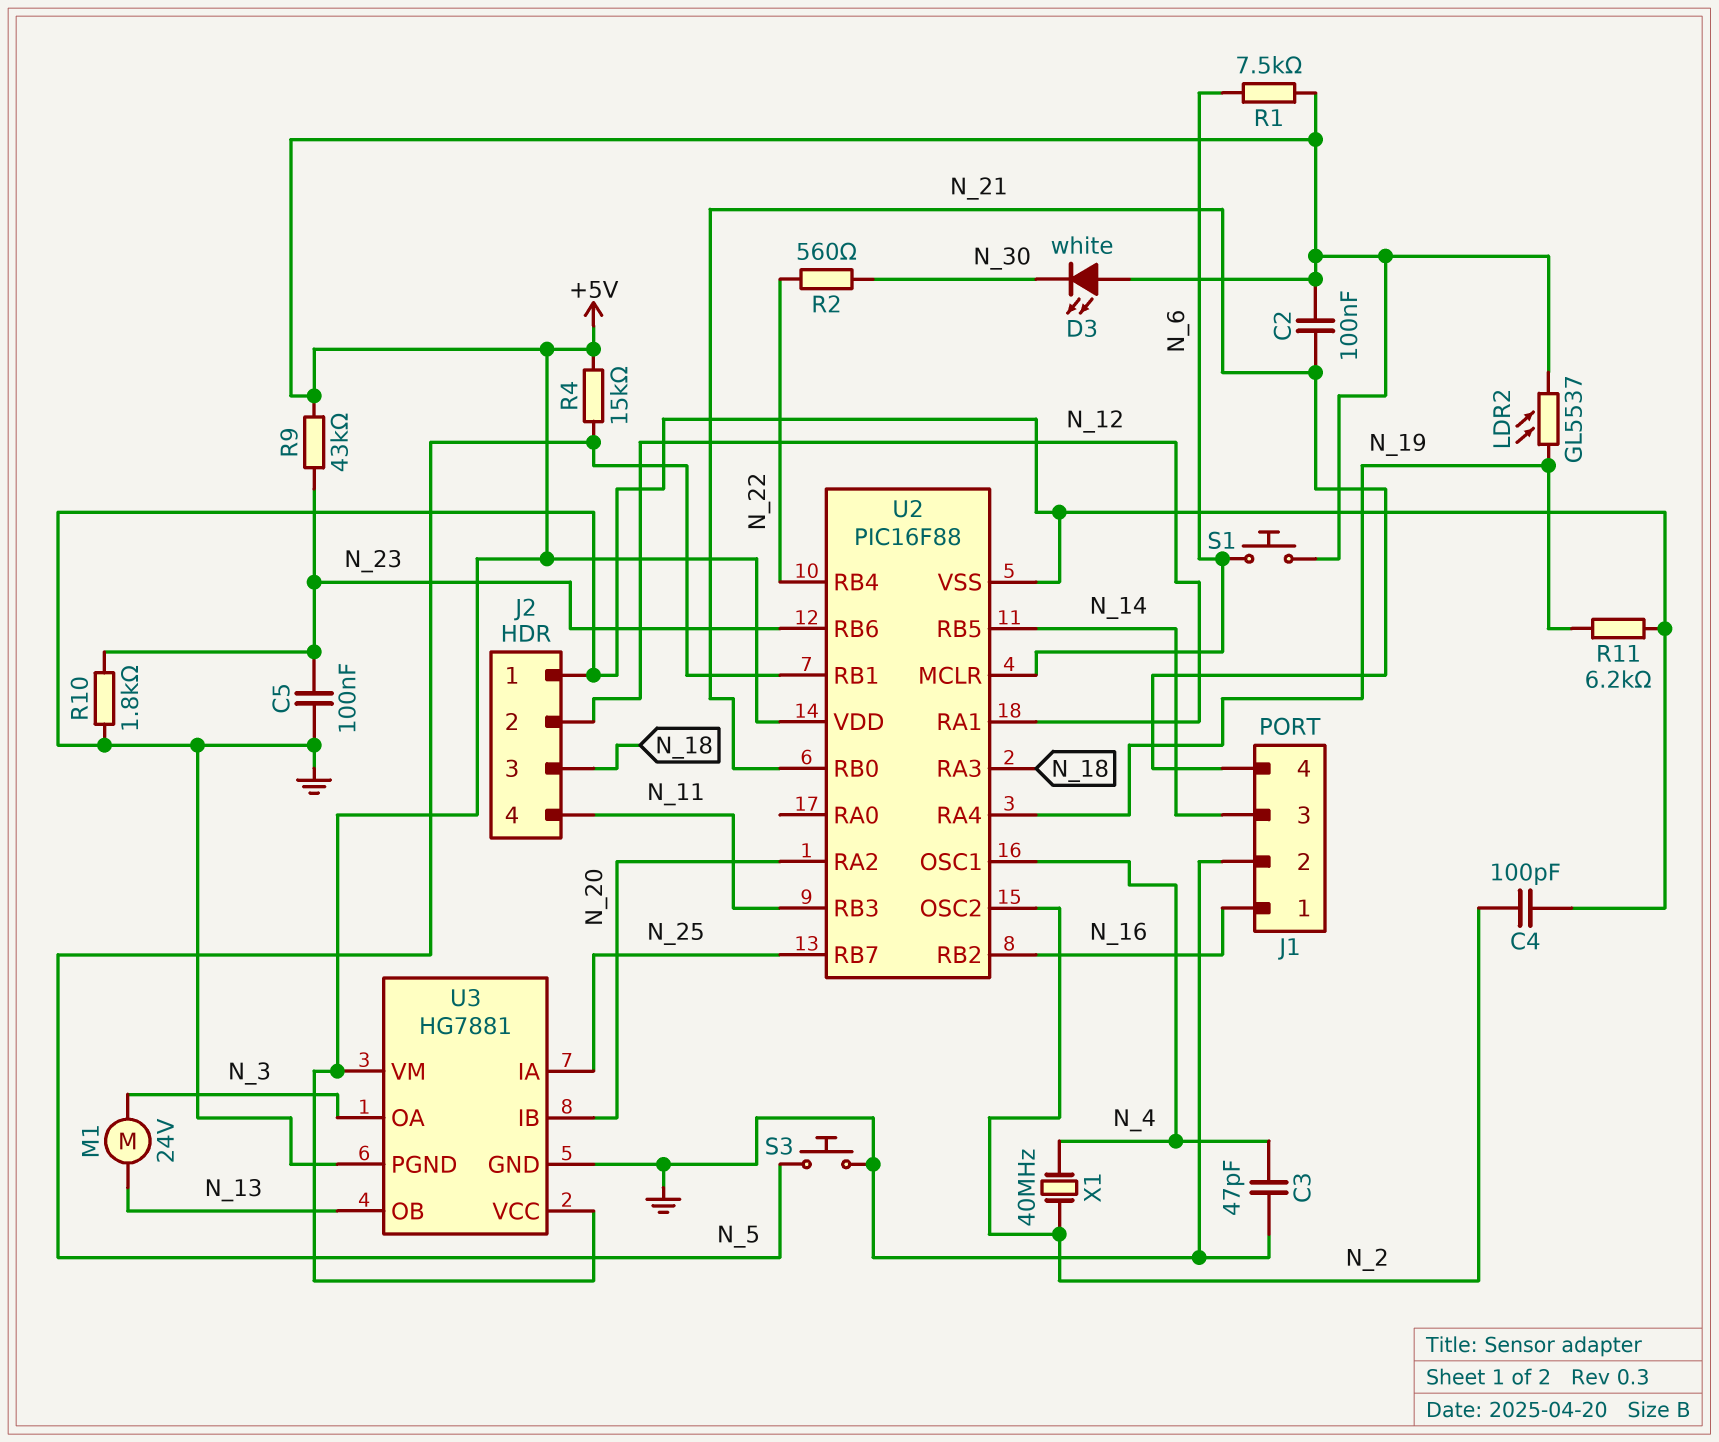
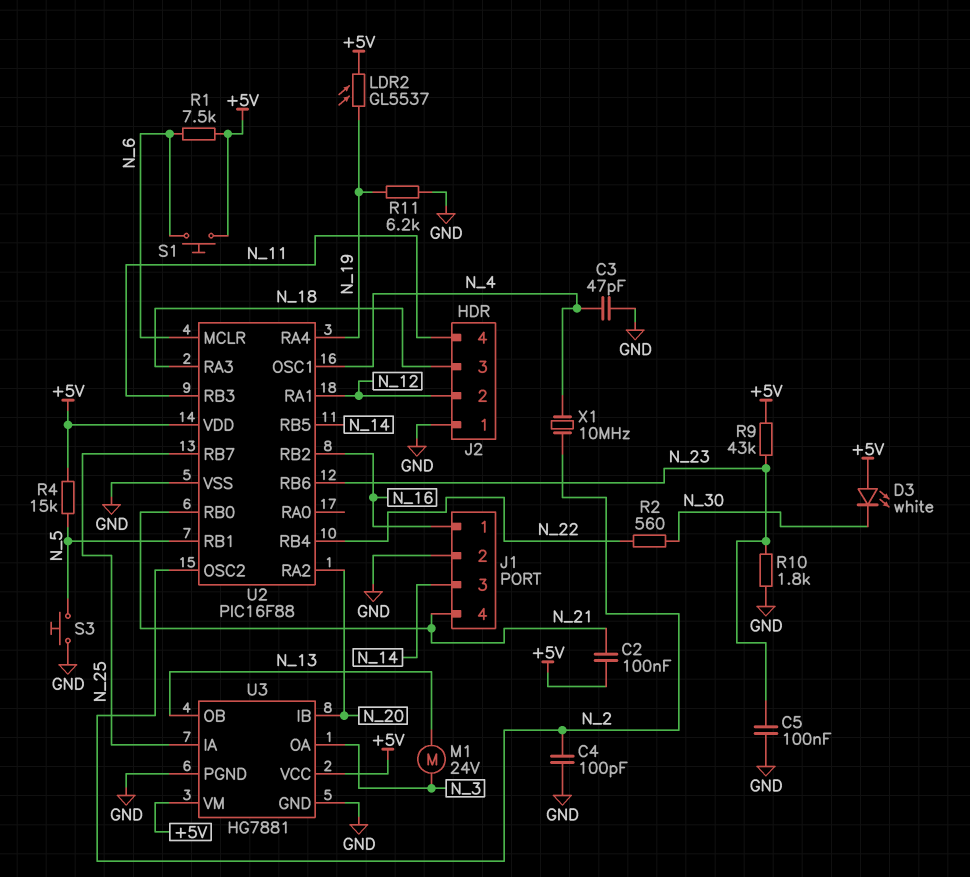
X1: 40MHz (N_2, N_4) -> 10MHz (N_2, N_4)

